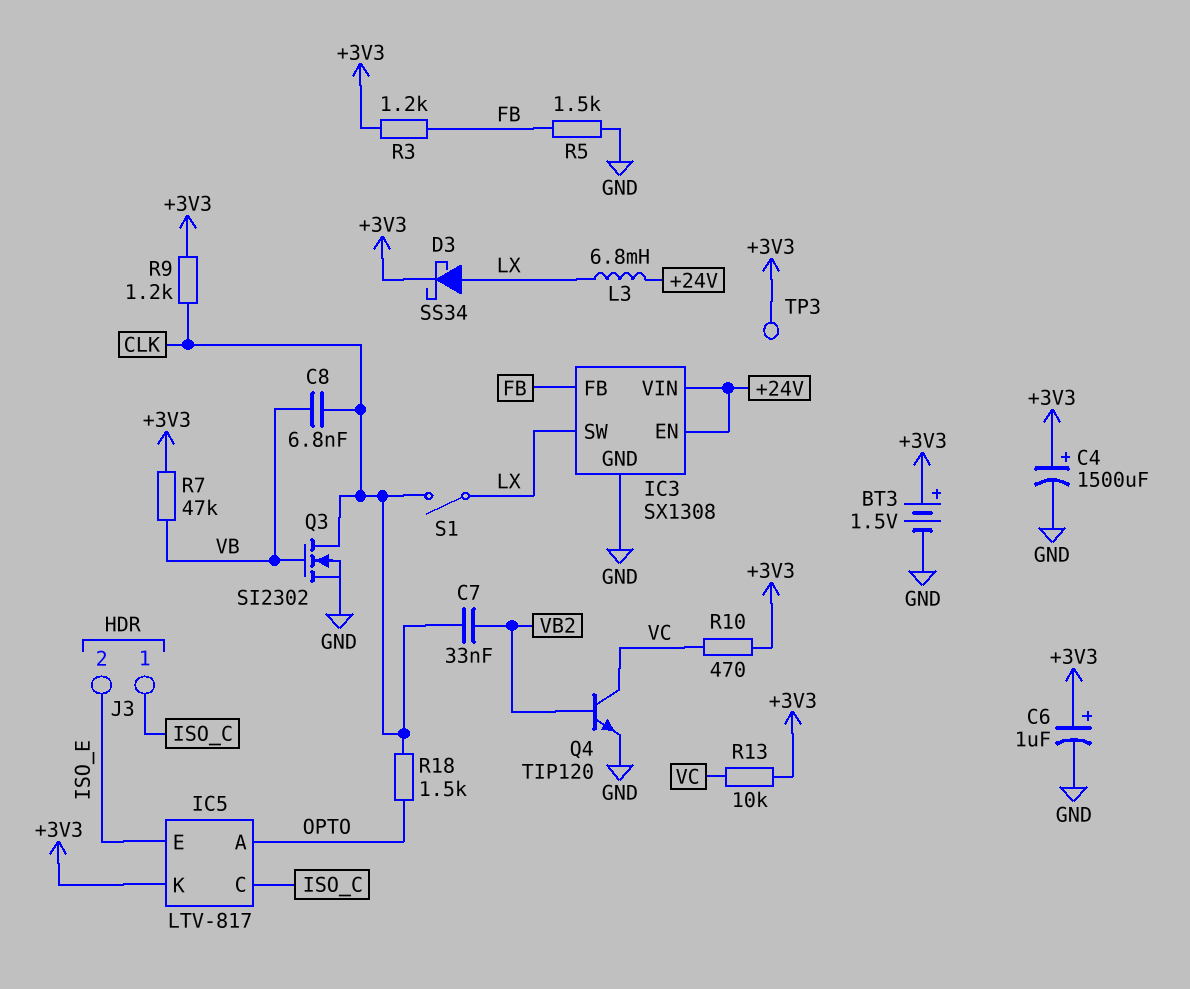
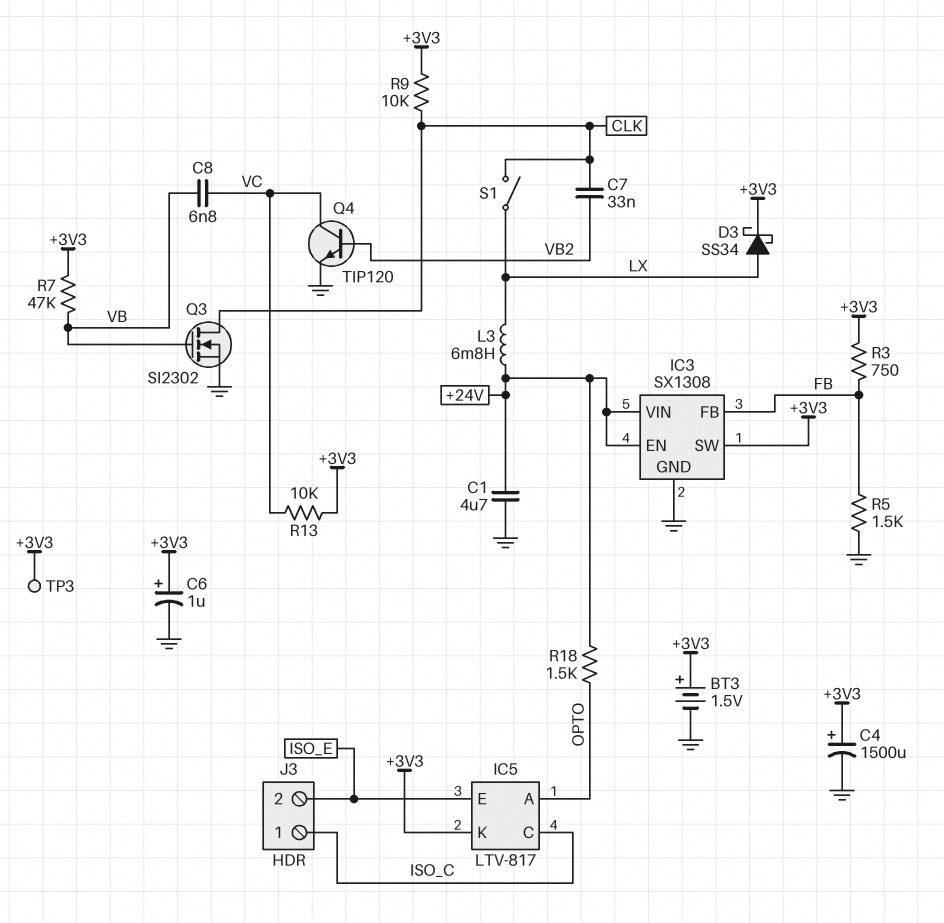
C1: none -> 4.7uF (+24V, GND)
C8: 6.8nF (CLK, VB) -> 6.8nF (VB, VC)
IC3 pin SW: LX -> +3V3
R3: 1.2k (+3V3, FB) -> 750 (+3V3, FB)
R9: 1.2k (+3V3, CLK) -> 10k (+3V3, CLK)
R10: 470 (+3V3, VC) -> none
R18: 1.5k (CLK, OPTO) -> 1.5k (+24V, OPTO)

